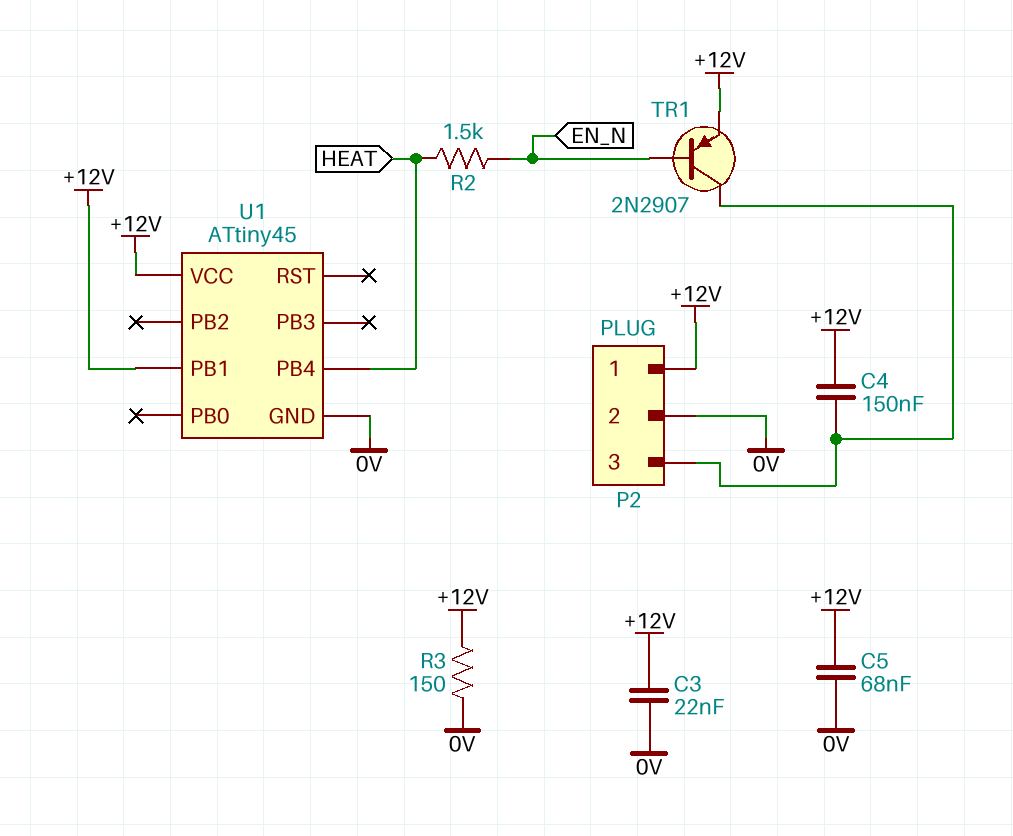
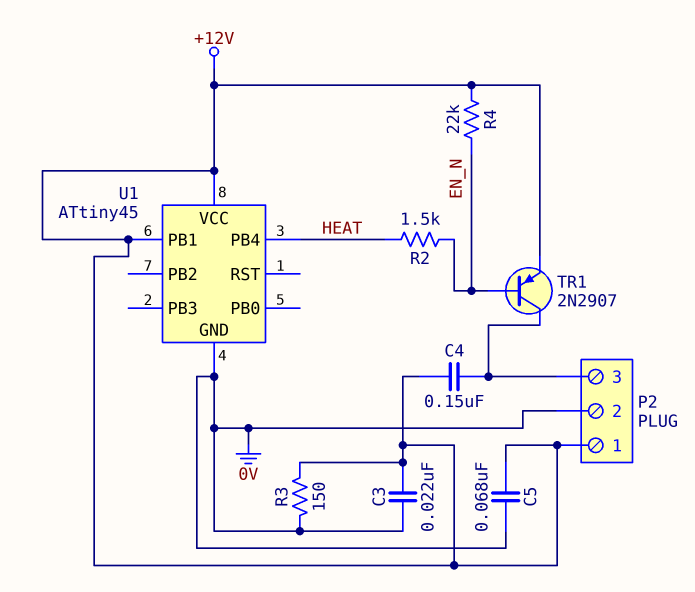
R4: none -> 22k (+12V, EN_N)

